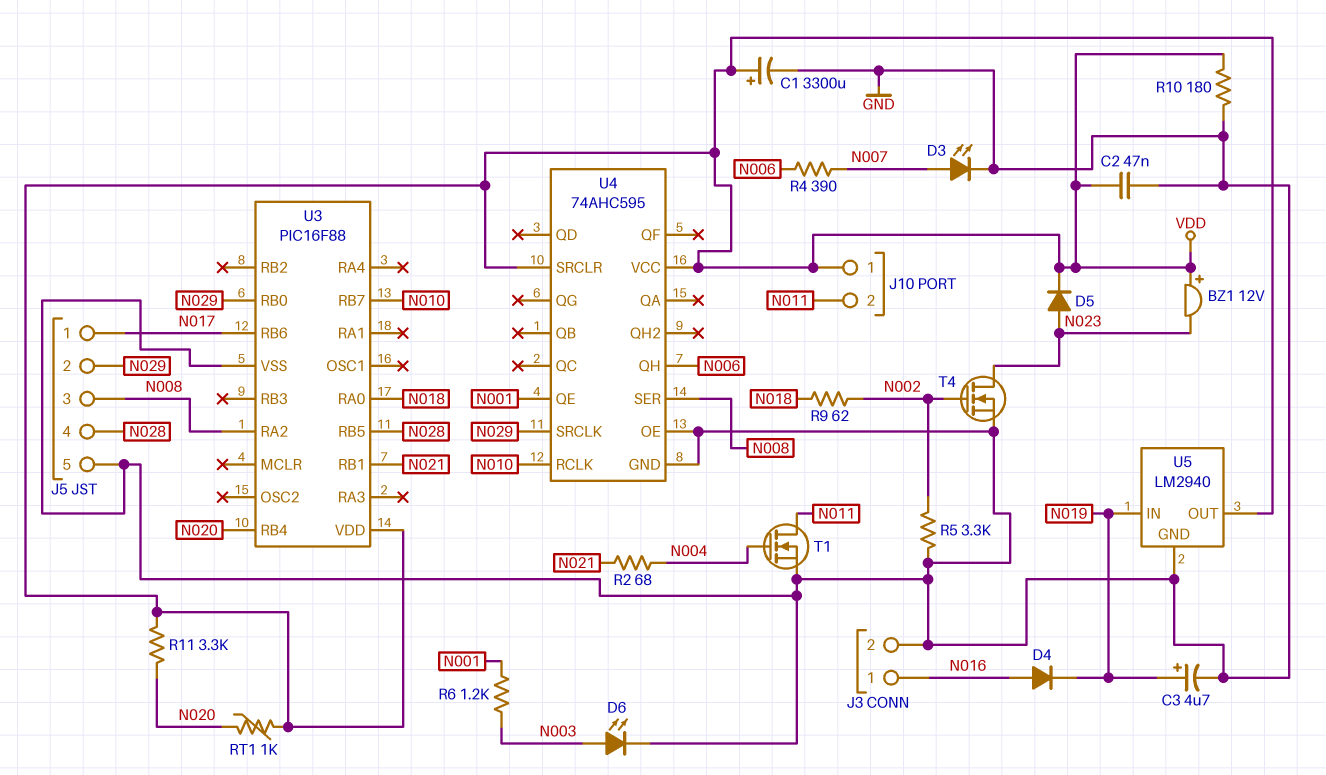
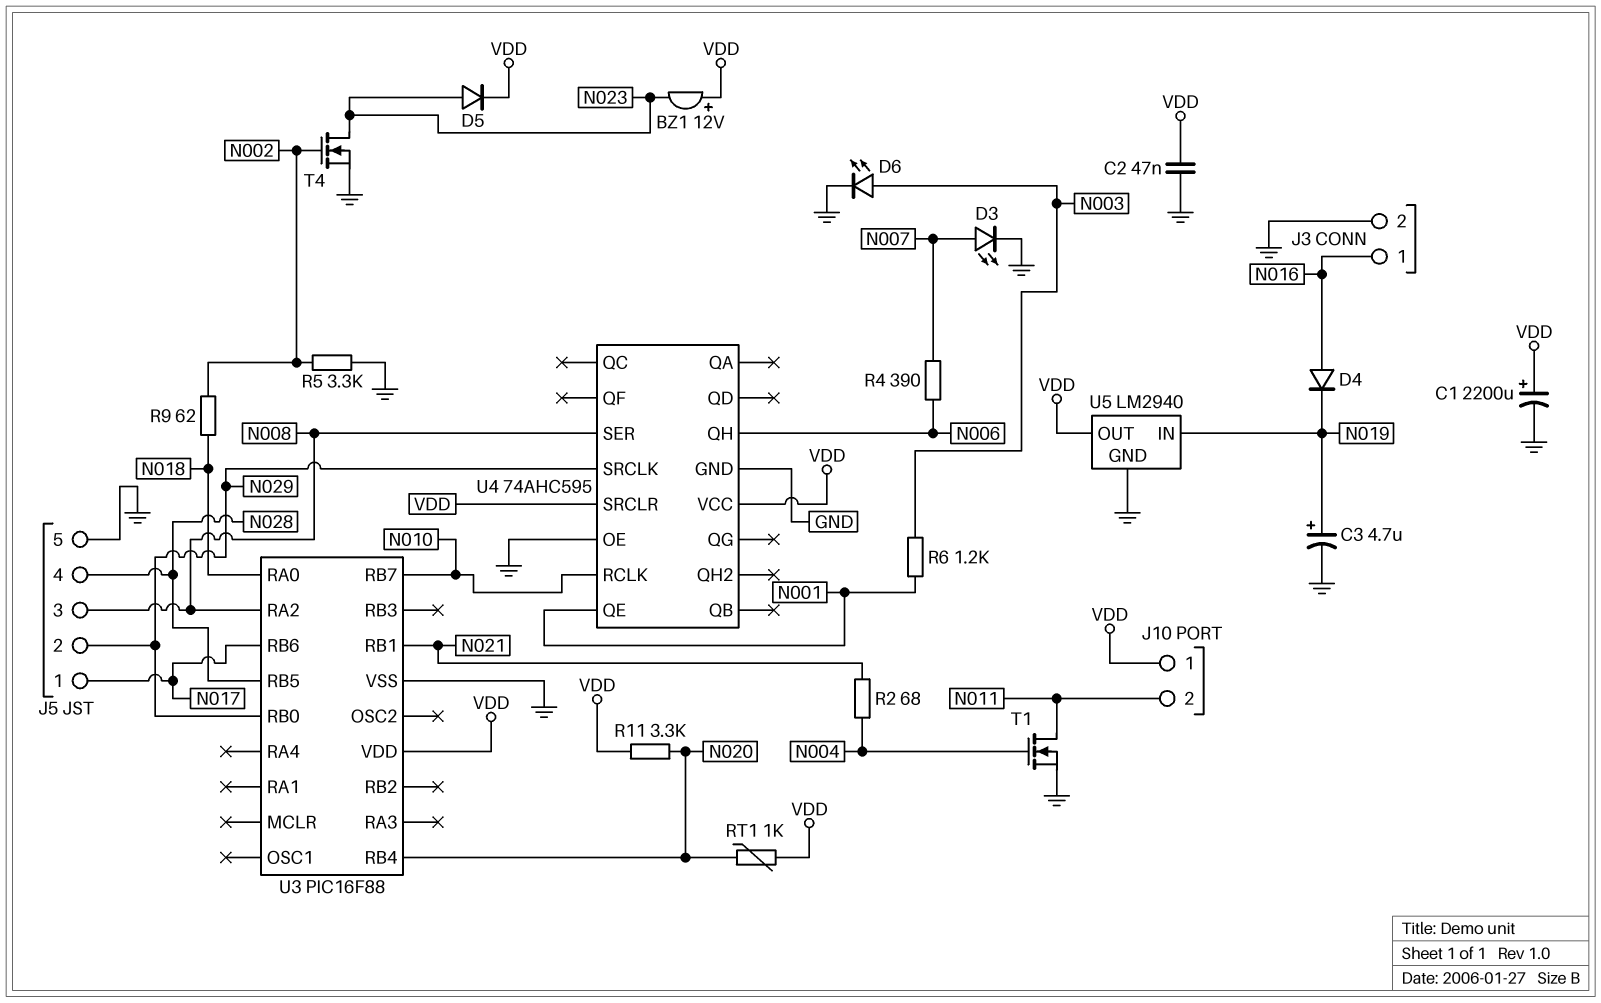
C1: 3300uF (plus VDD, minus GND) -> 2200uF (plus VDD, minus GND)
R10: 180 (GND, VDD) -> none

